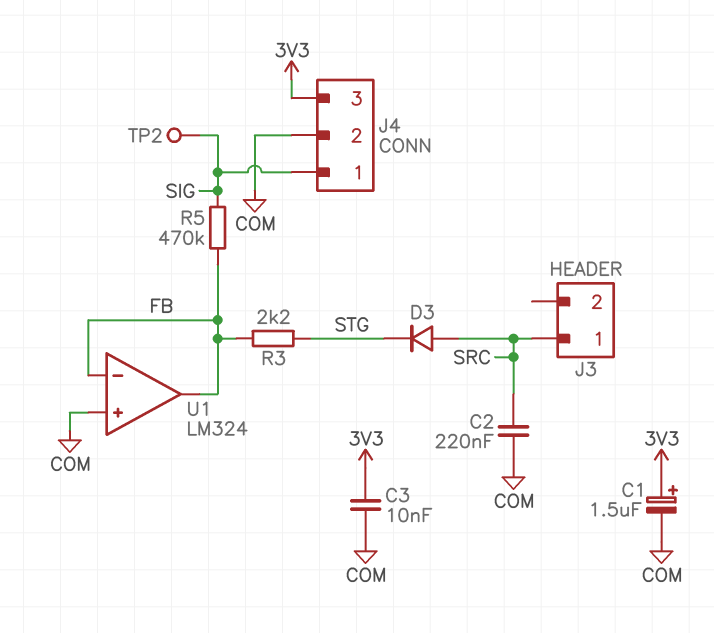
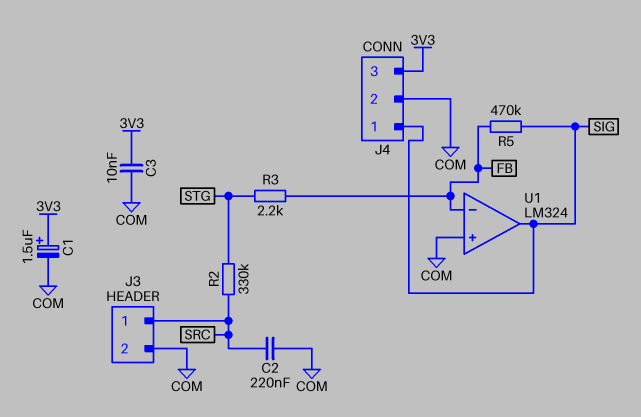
D3: diode (A SRC, K STG) -> none
J3 pin 2: none -> COM
R2: none -> 330k (SRC, STG)
TP2: test point (SIG) -> none
U1 pin out: FB -> SIG

